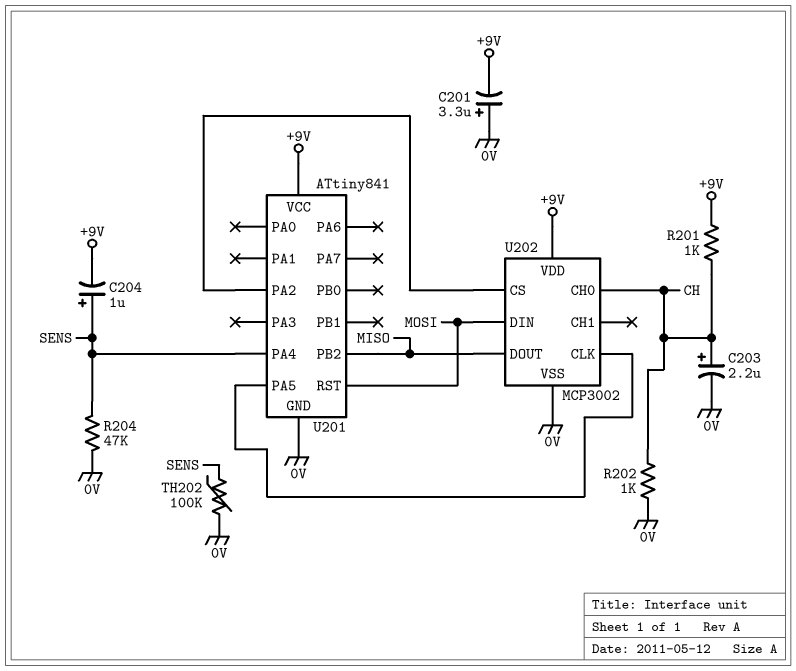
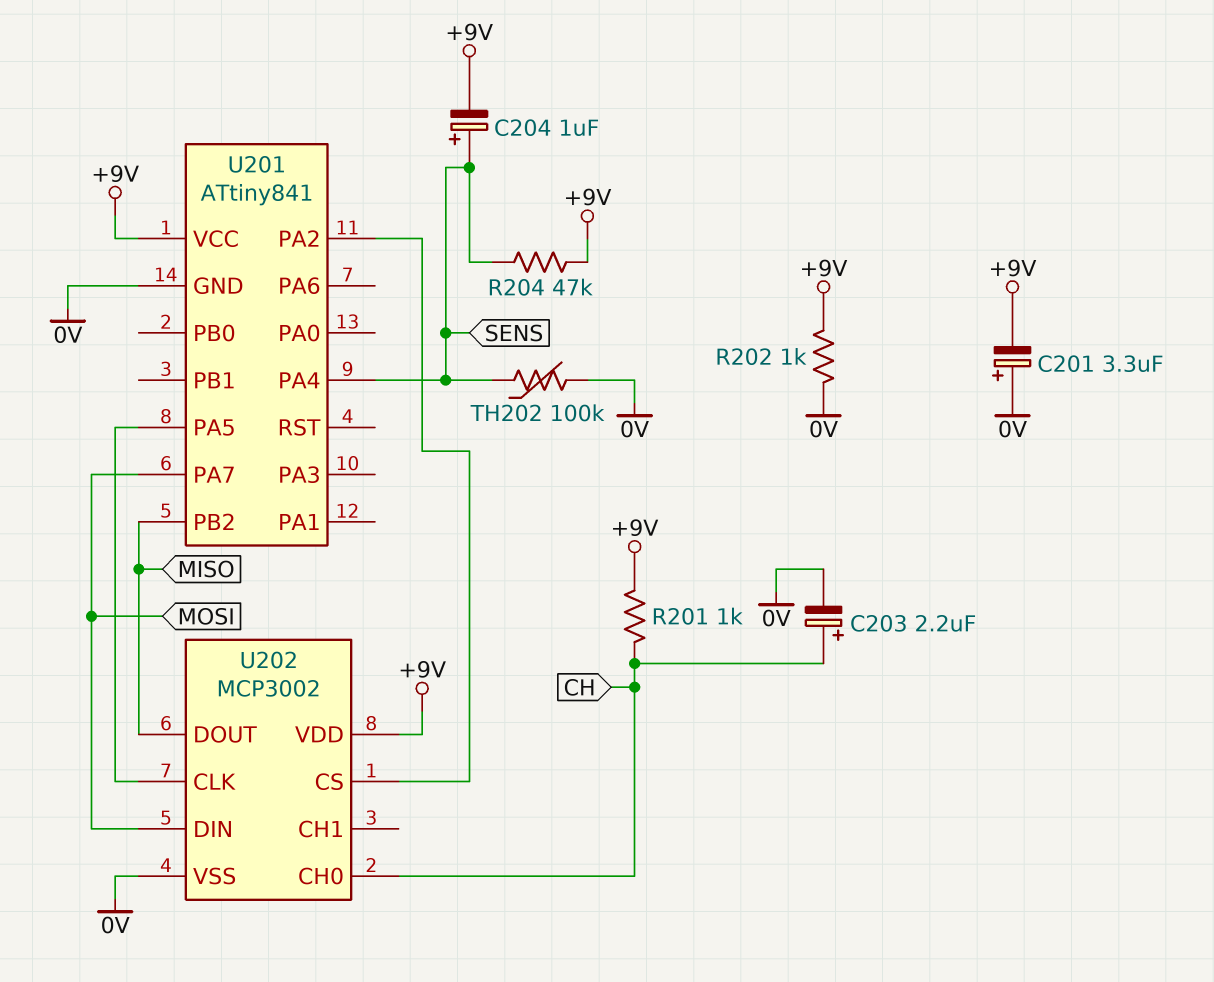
R202: 1k (0V, CH) -> 1k (+9V, 0V)
R204: 47k (0V, SENS) -> 47k (+9V, SENS)
U201 pin PA7: none -> MOSI
U201 pin RST: MOSI -> none

